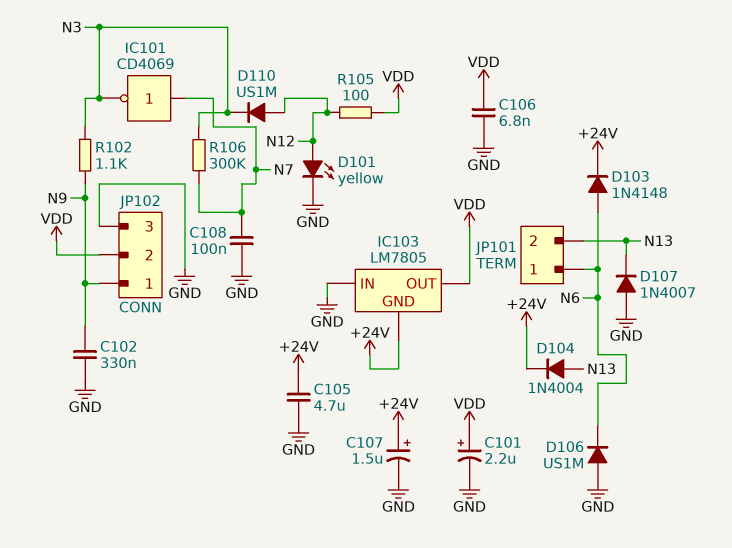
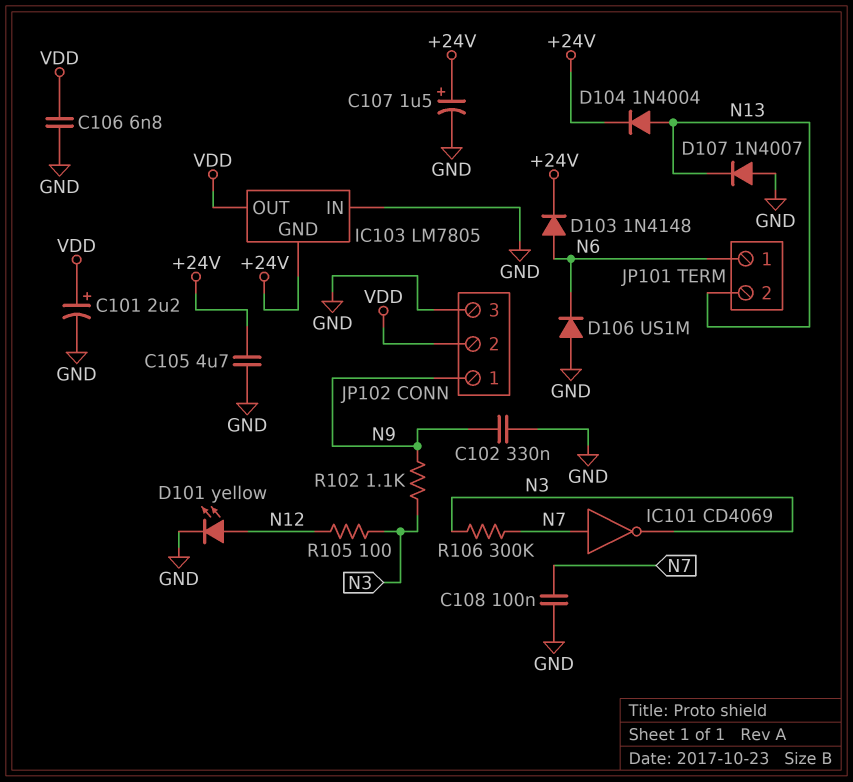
D110: diode US1M (A N12, K N3) -> none
R105: 100 (N12, VDD) -> 100 (N3, N12)

